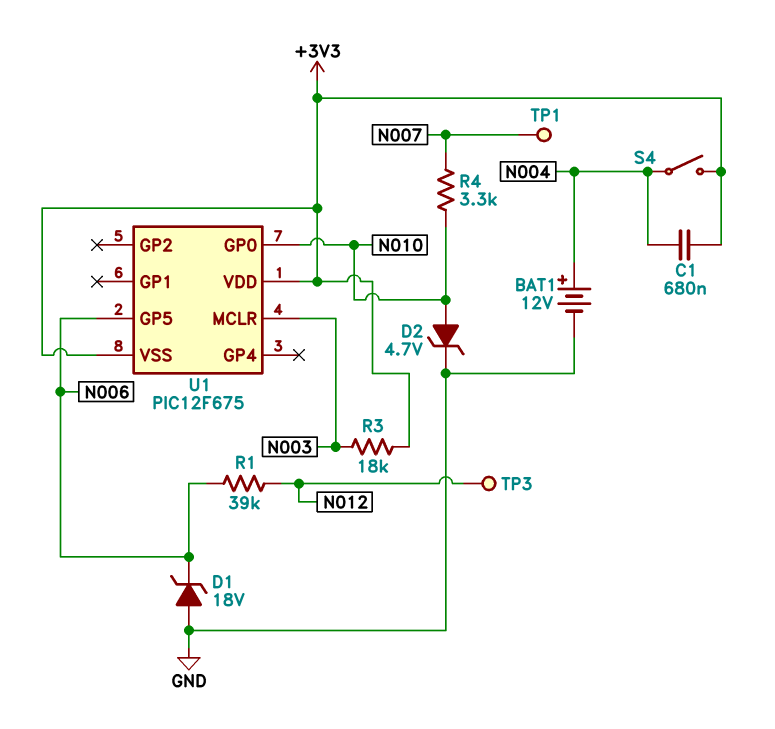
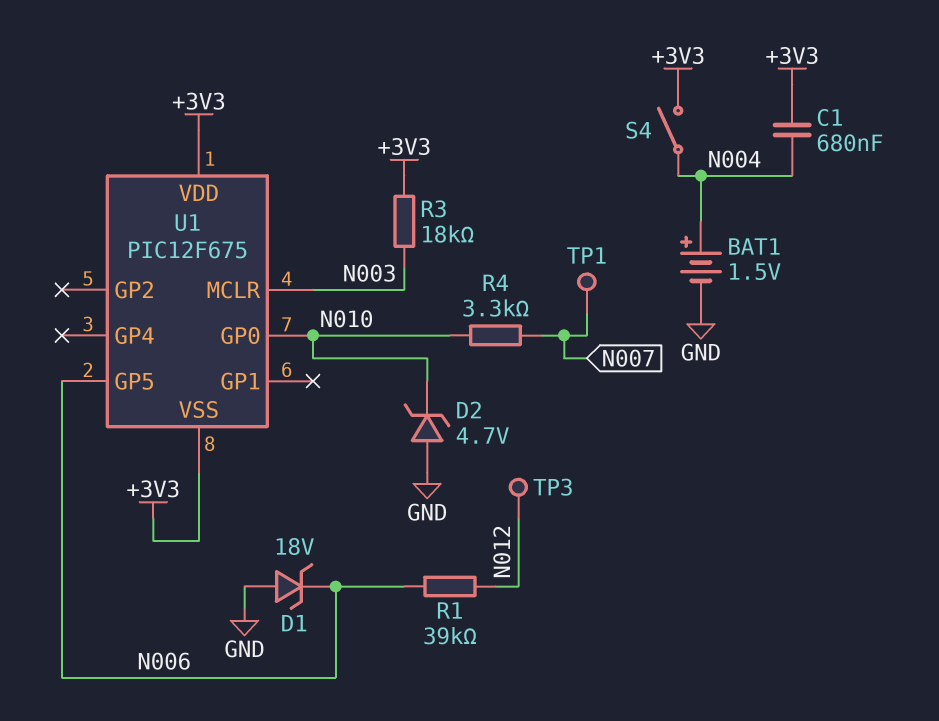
BAT1: 12V (plus N004, minus GND) -> 1.5V (plus N004, minus GND)
D2: zener 4.7V (A N010, K GND) -> zener 4.7V (A GND, K N010)

